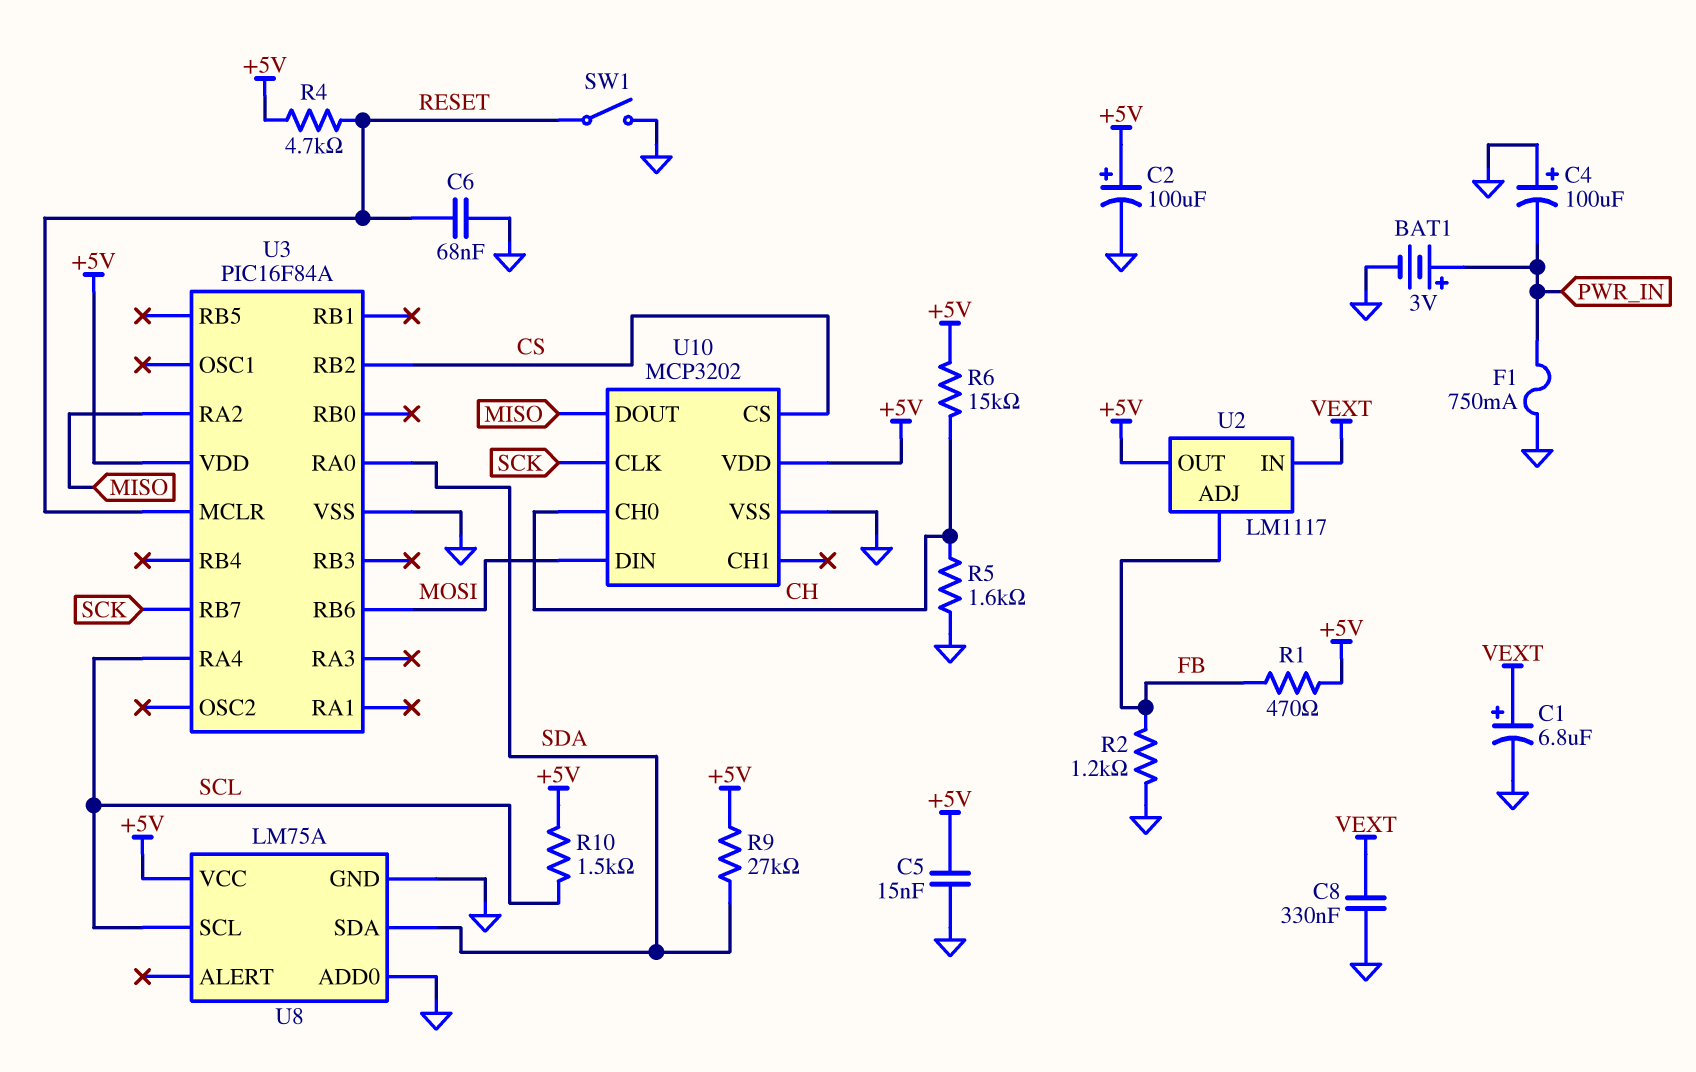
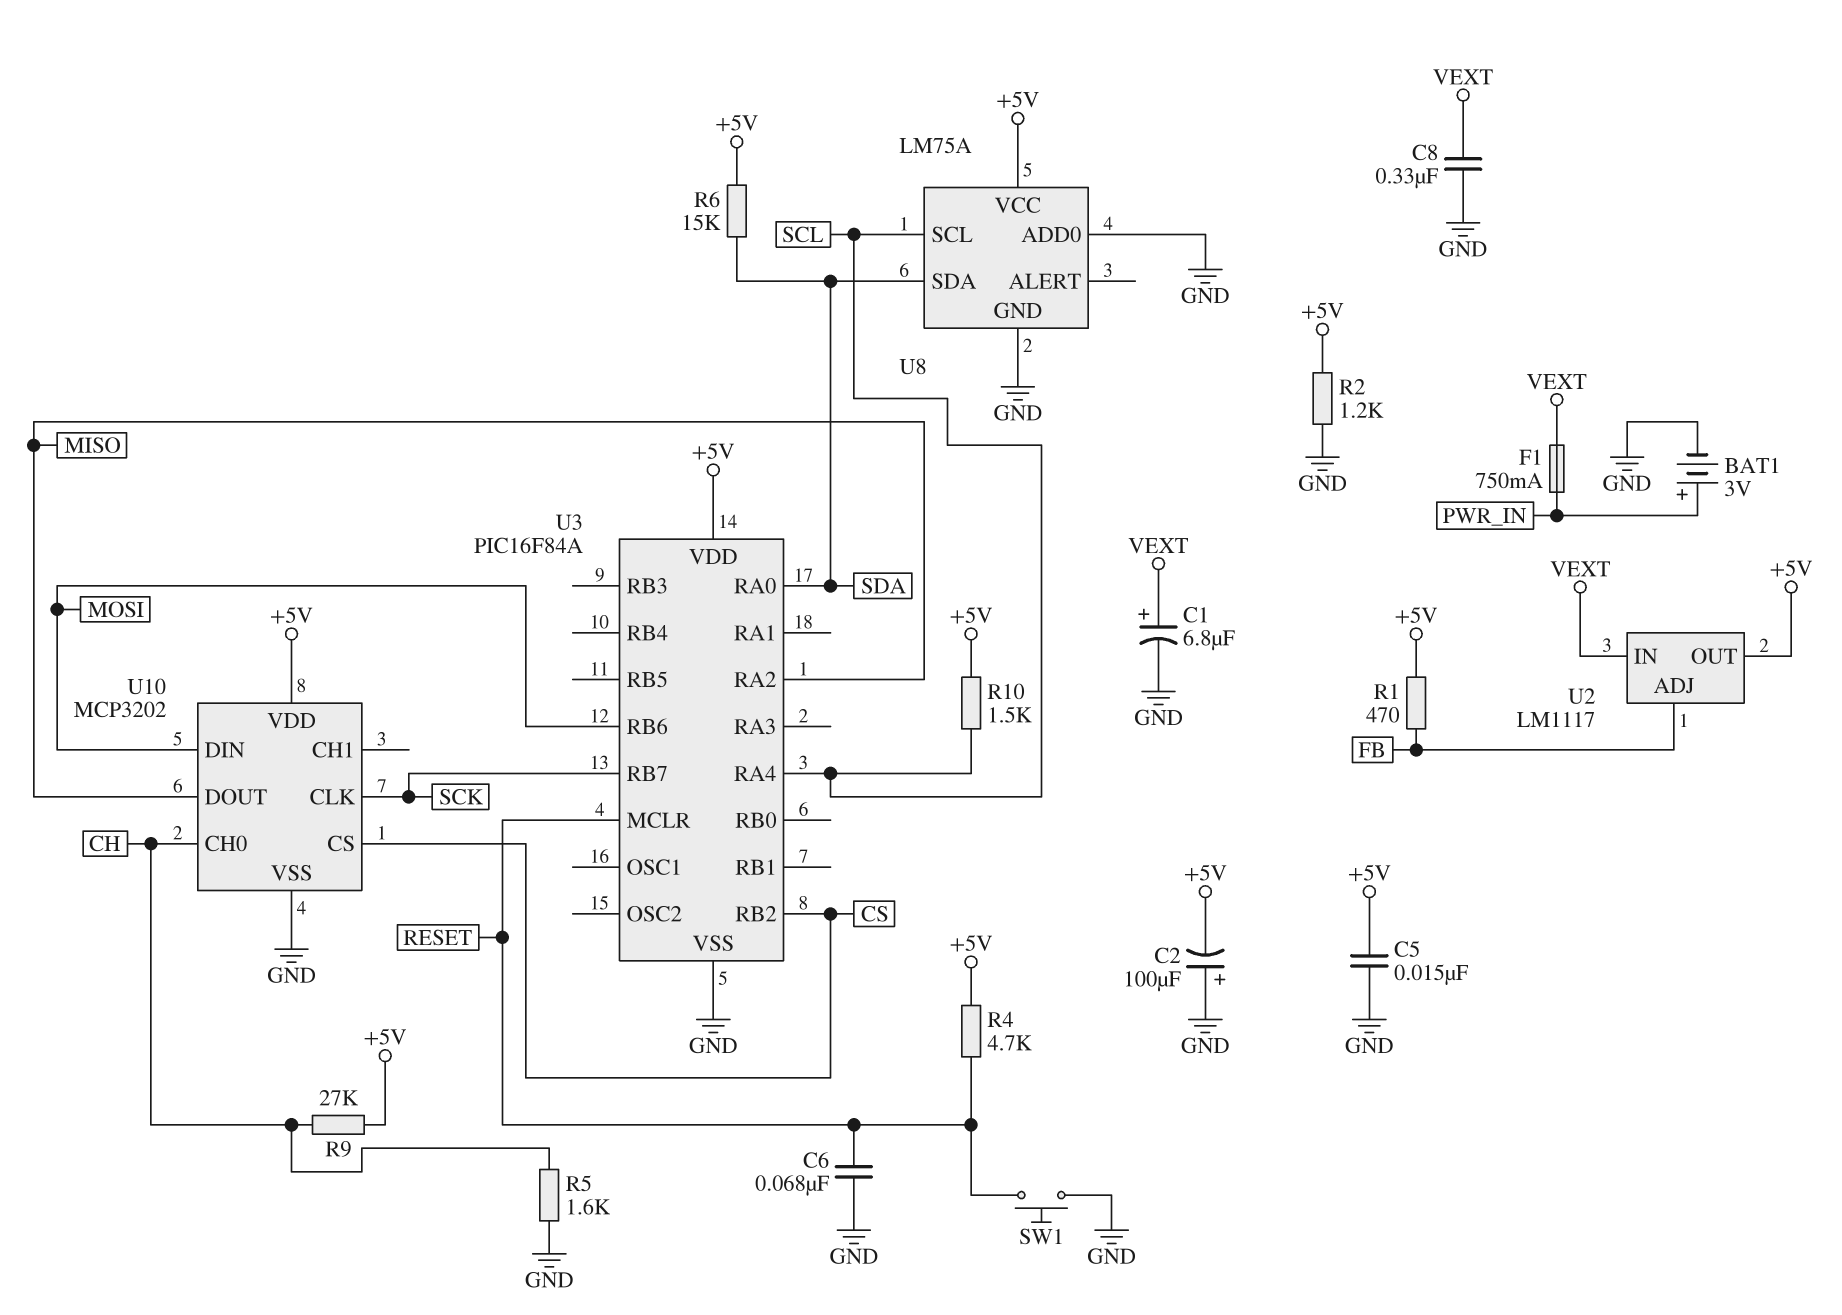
C2: 100uF (plus +5V, minus GND) -> 100uF (plus GND, minus +5V)
C4: 100uF (plus GND, minus PWR_IN) -> none
F1: 750mA (GND, PWR_IN) -> 750mA (PWR_IN, VEXT)
R2: 1.2k (FB, GND) -> 1.2k (+5V, GND)
R6: 15k (+5V, CH) -> 15k (+5V, SDA)
R9: 27k (+5V, SDA) -> 27k (+5V, CH)
SW1: switch (GND, RESET) -> button (GND, RESET)

